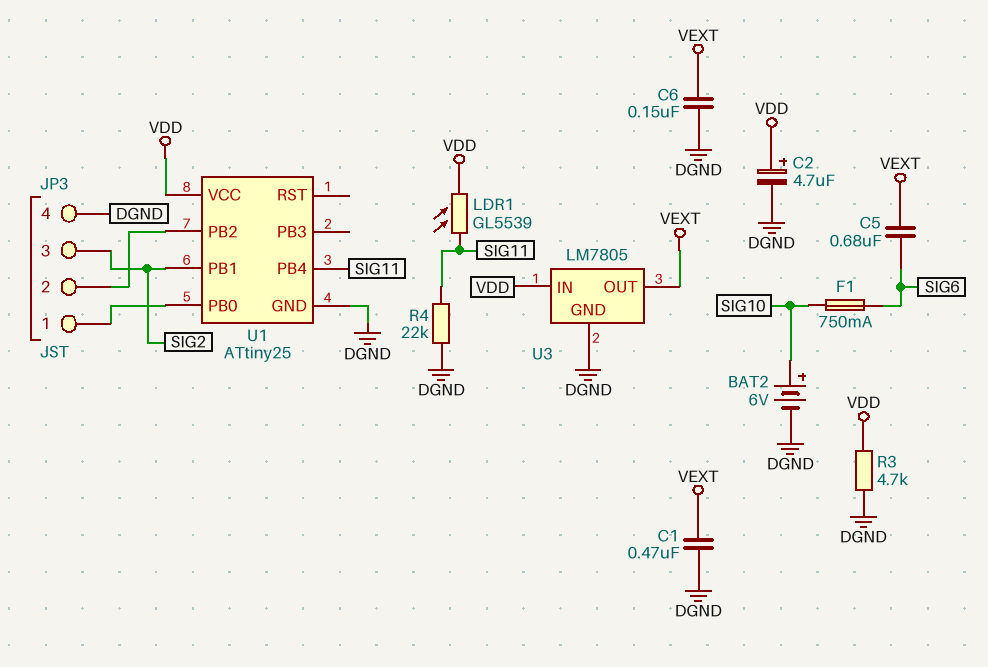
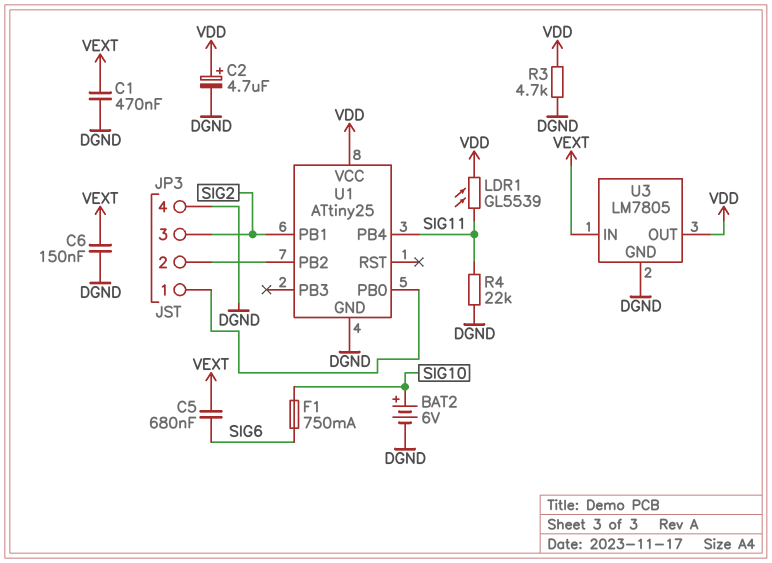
U3 pin IN: VDD -> VEXT
U3 pin OUT: VEXT -> VDD

